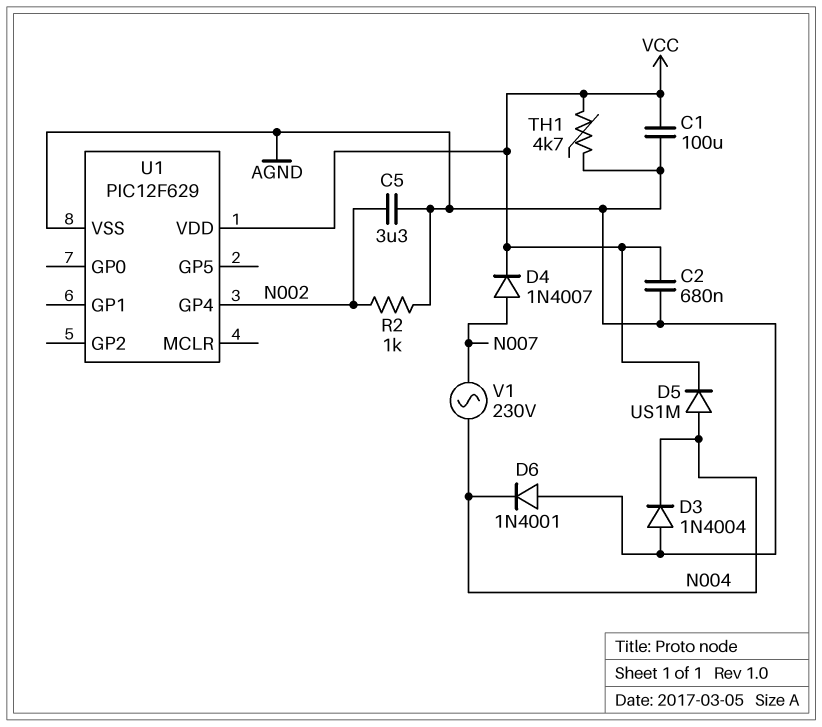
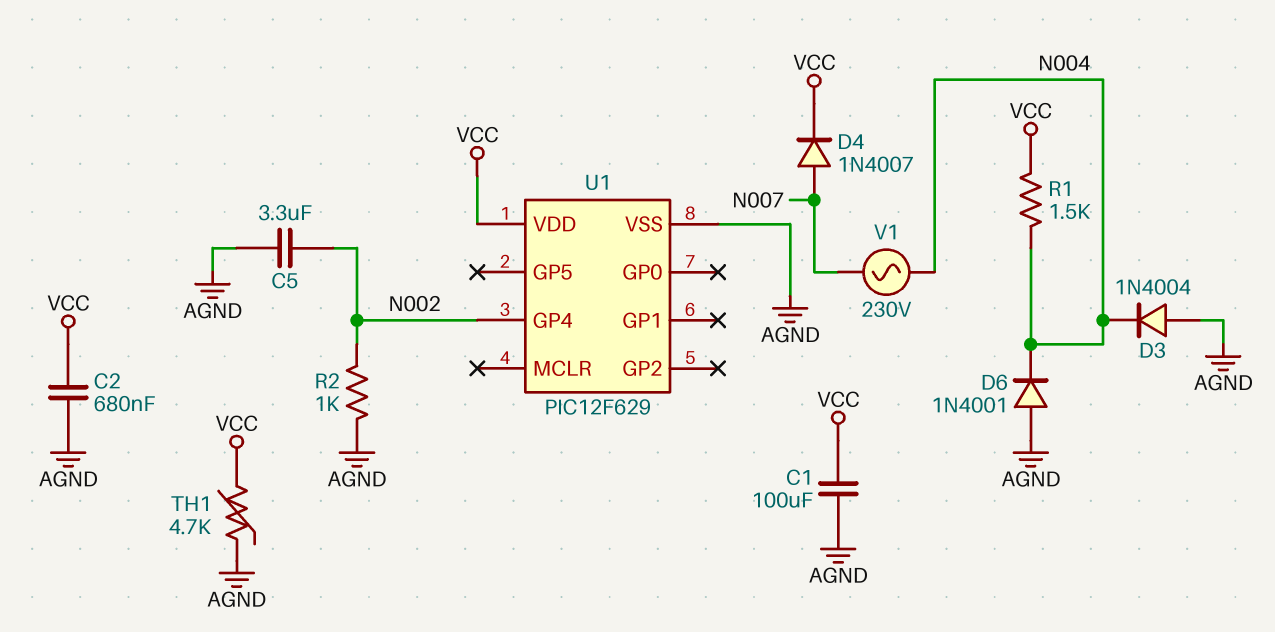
D5: diode US1M (A N004, K VCC) -> none
R1: none -> 1.5k (N004, VCC)

